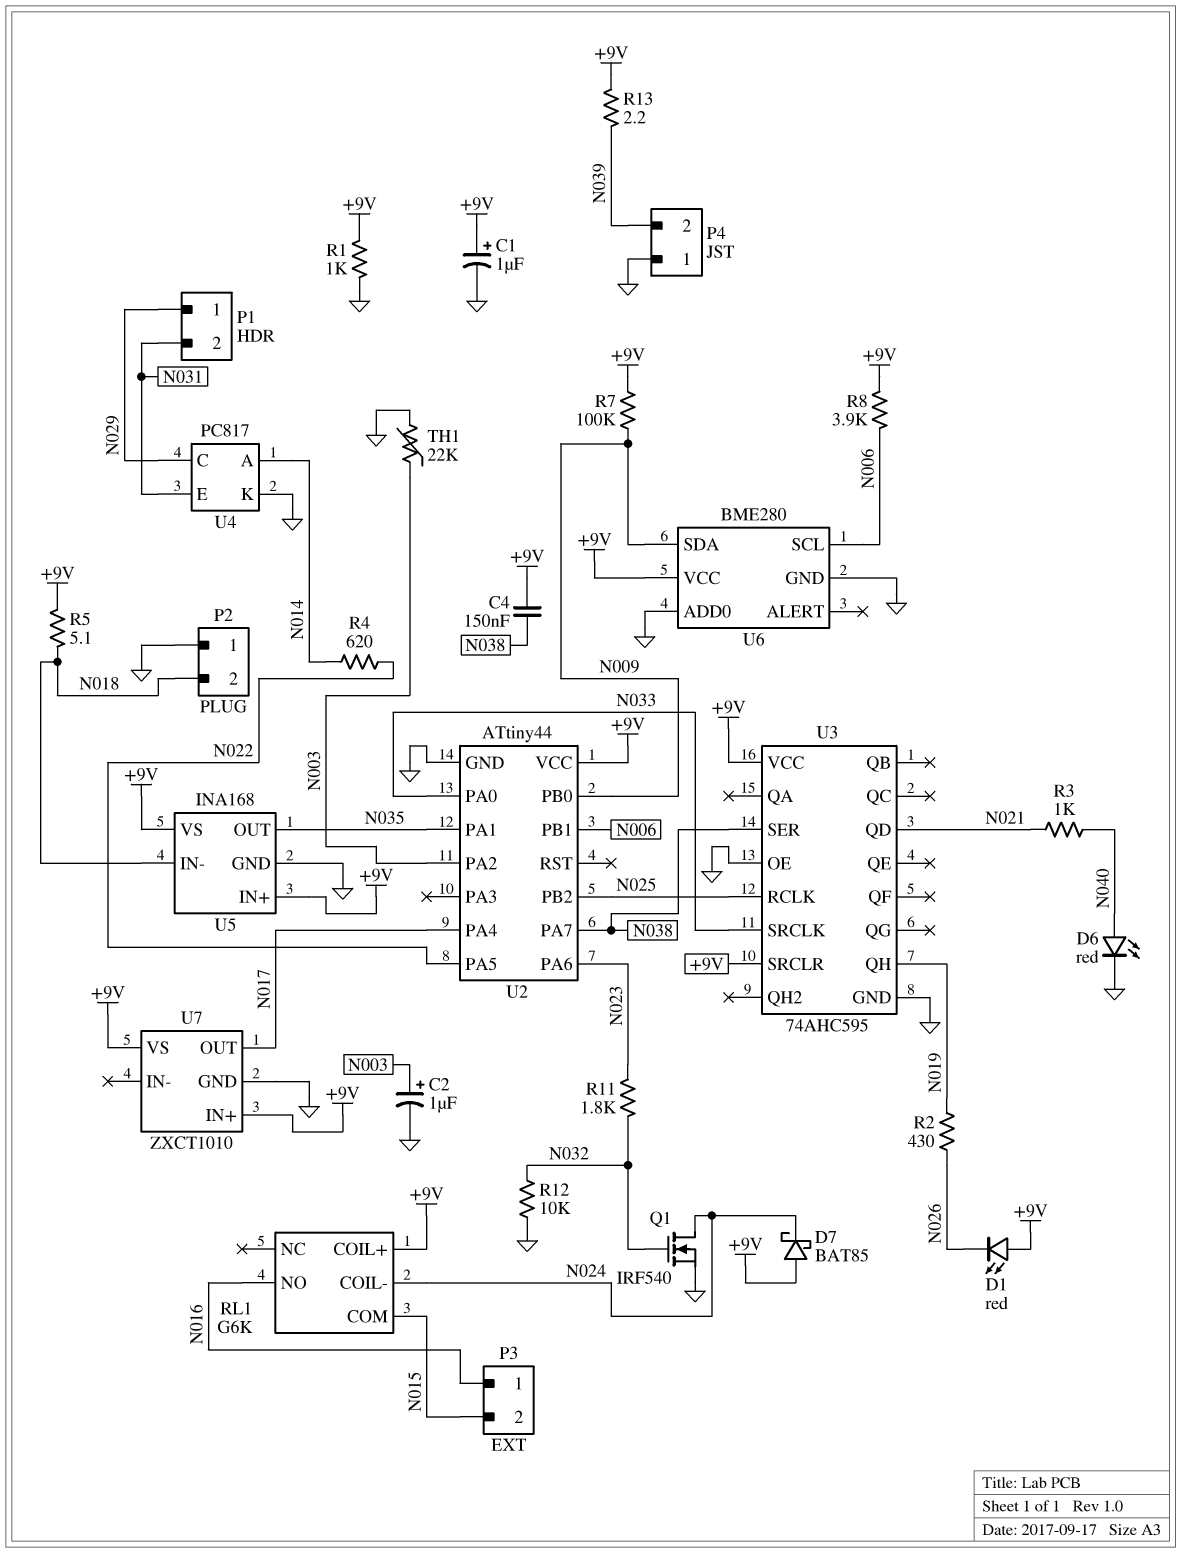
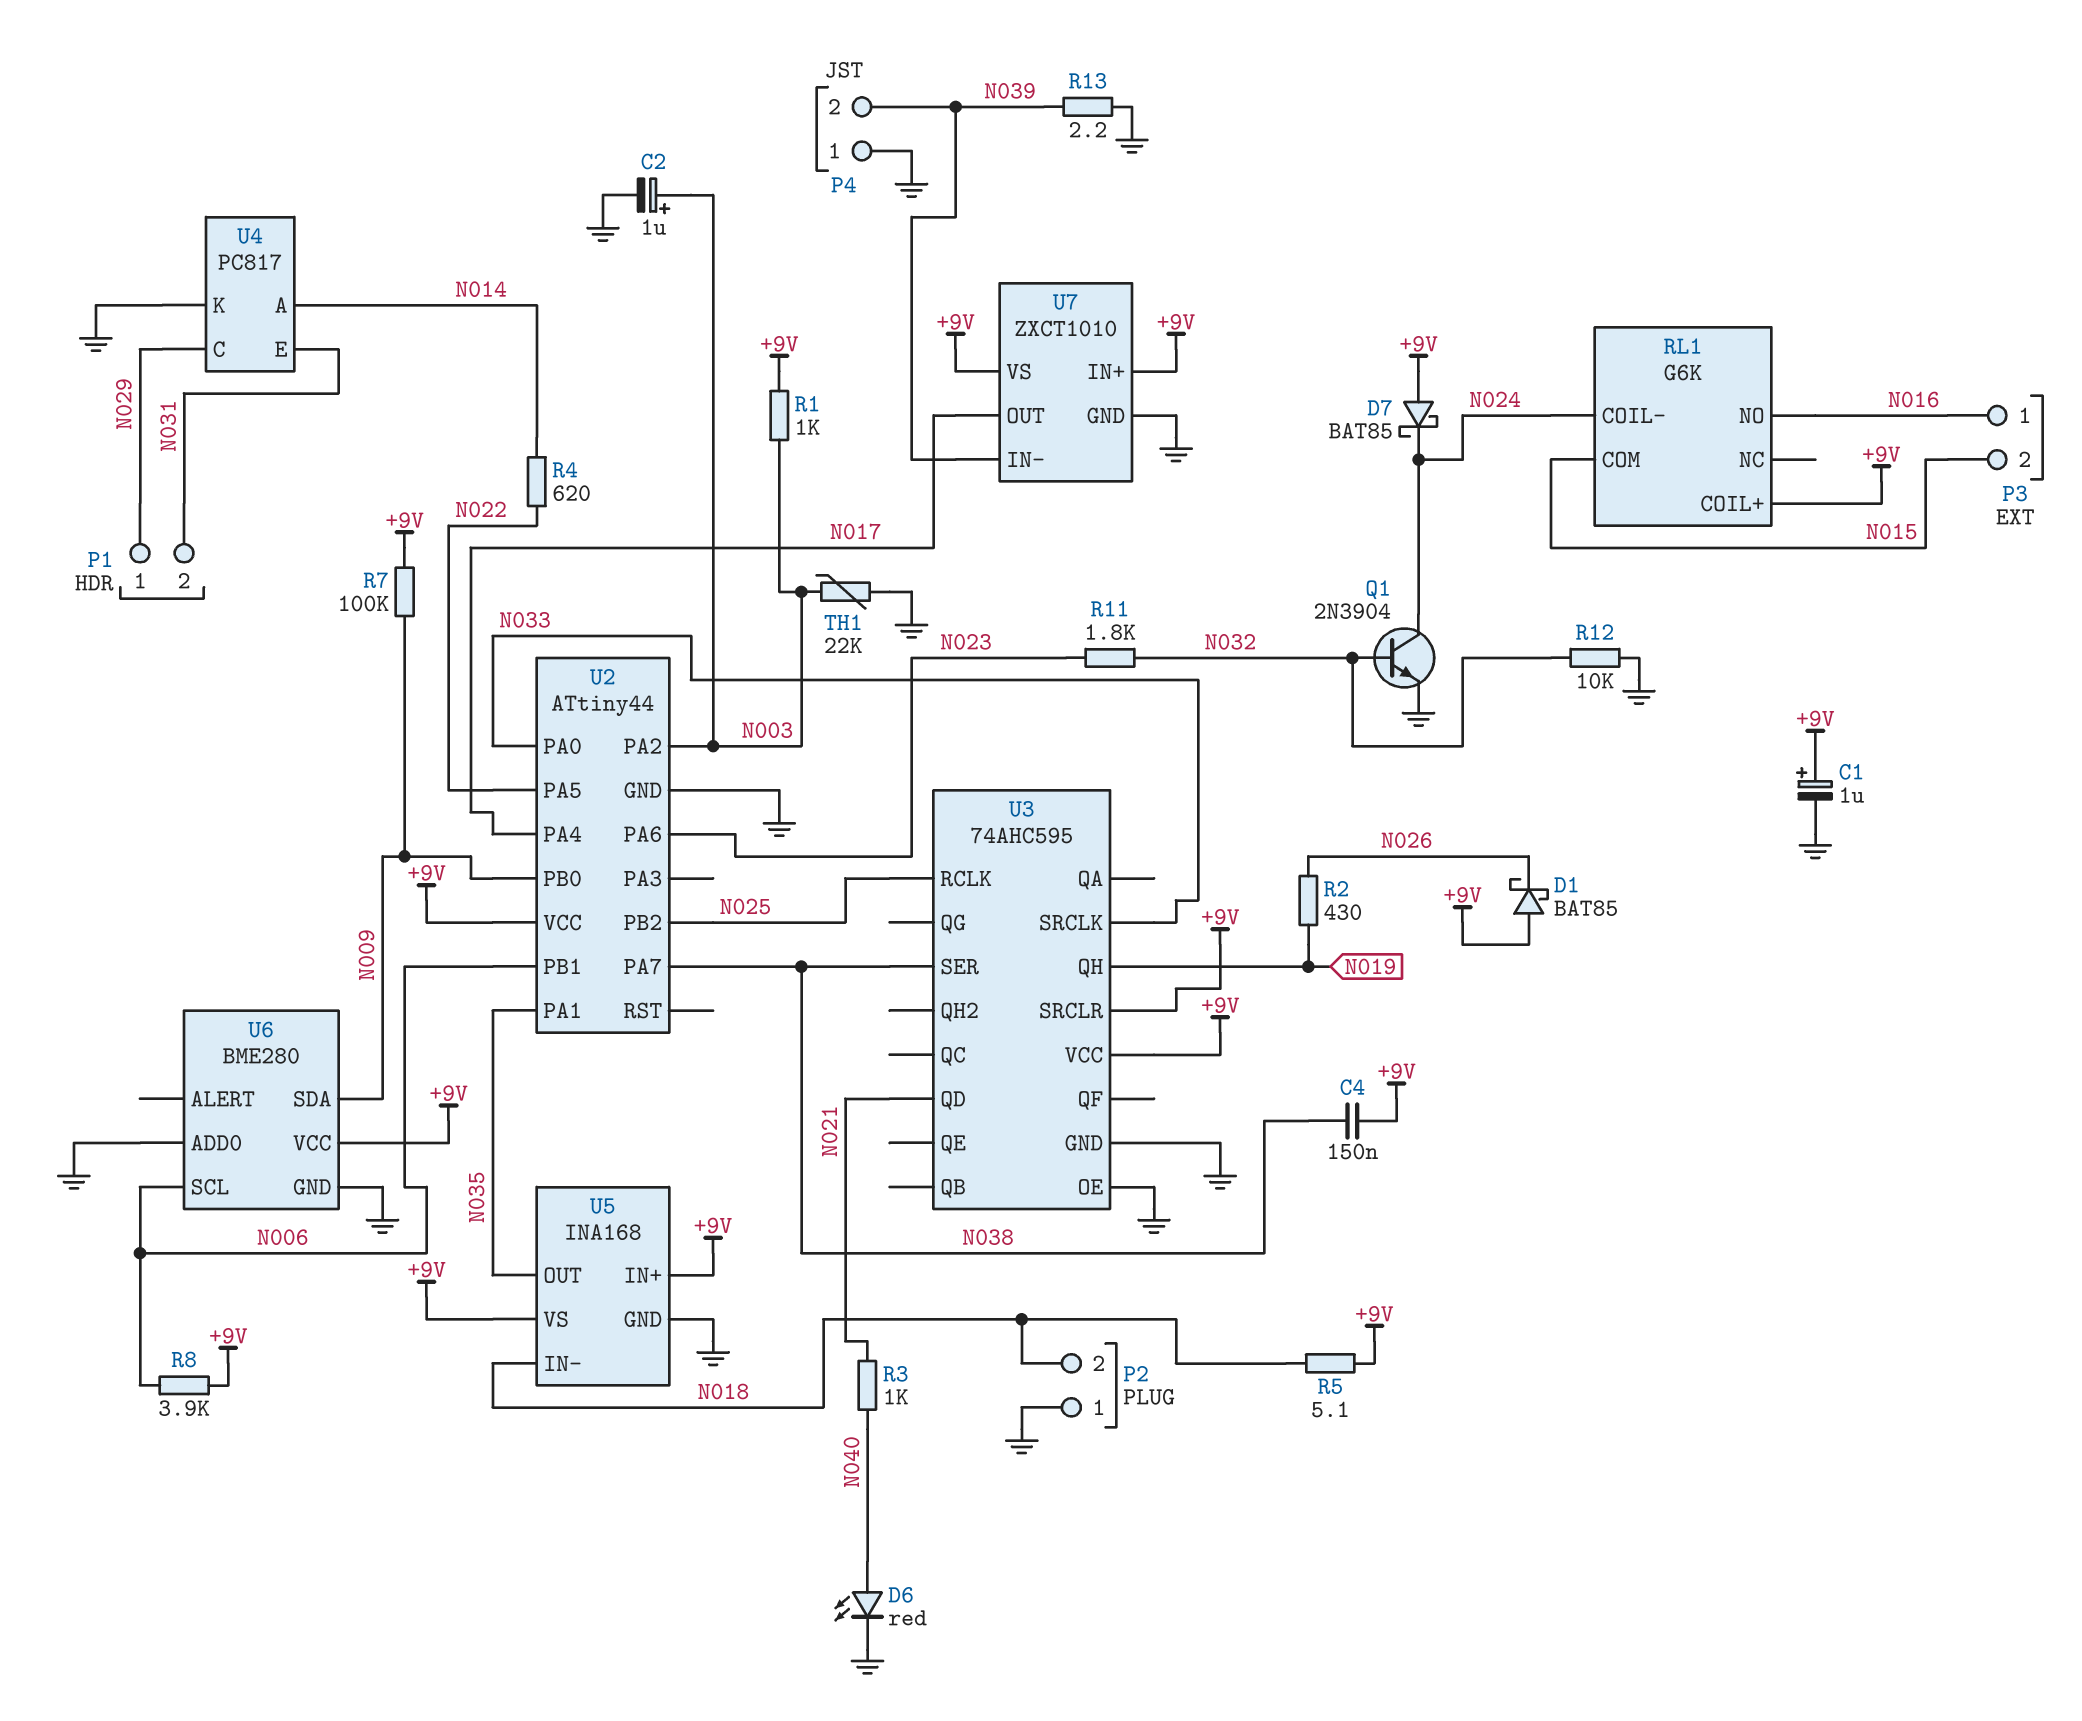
D1: LED red (A +9V, K N026) -> schottky BAT85 (A +9V, K N026)
Q1: NMOS IRF540 (G N032, D N024, S GND) -> NPN 2N3904 (B N032, C N024, E GND)
R1: 1k (+9V, GND) -> 1k (+9V, N003)
R13: 2.2 (+9V, N039) -> 2.2 (GND, N039)
U7 pin IN-: none -> N039

